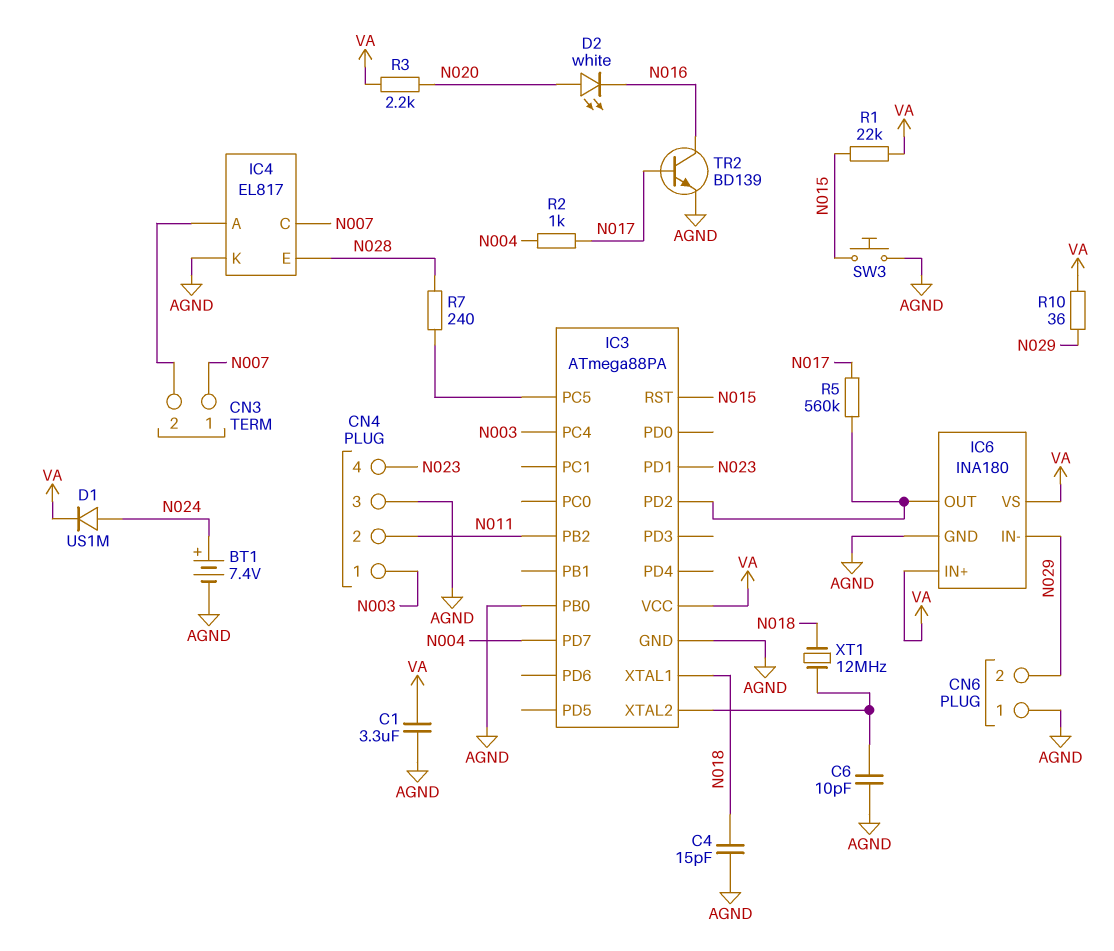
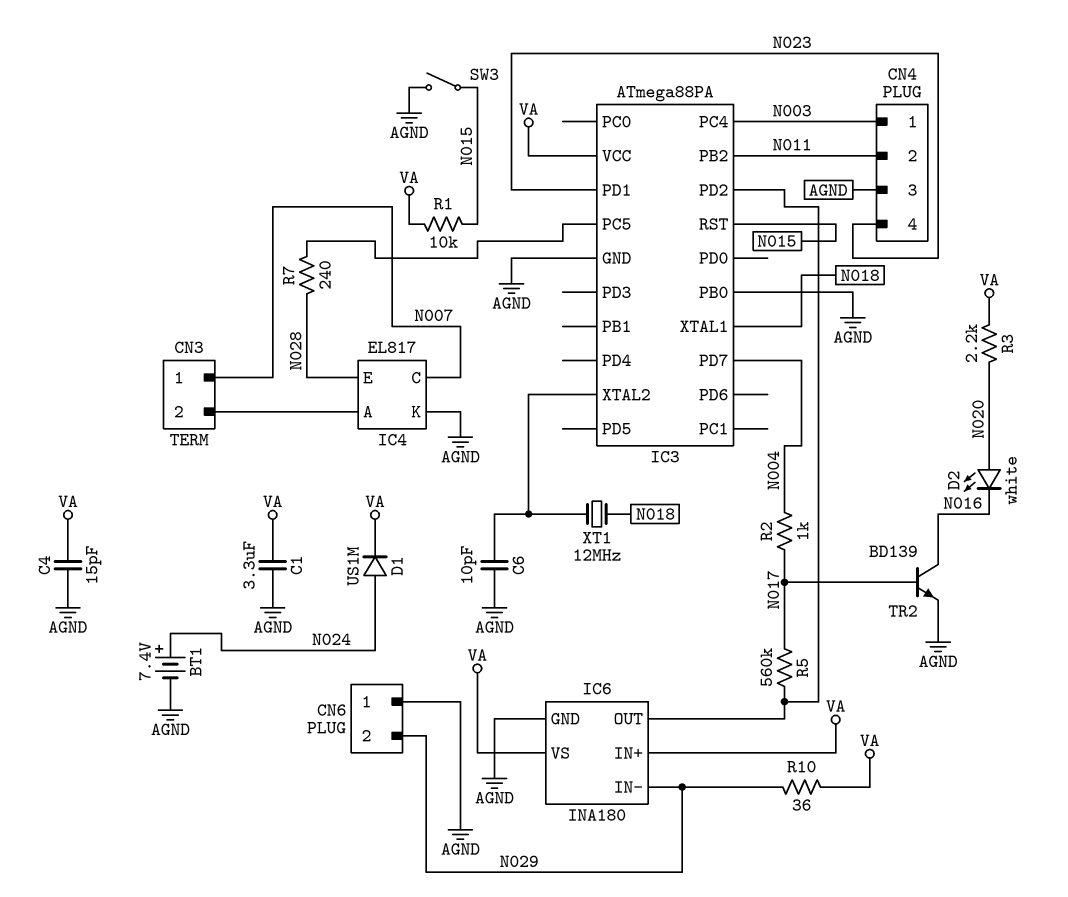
C4: 15pF (AGND, N018) -> 15pF (AGND, VA)
R1: 22k (N015, VA) -> 10k (N015, VA)
SW3: button (AGND, N015) -> switch (AGND, N015)

